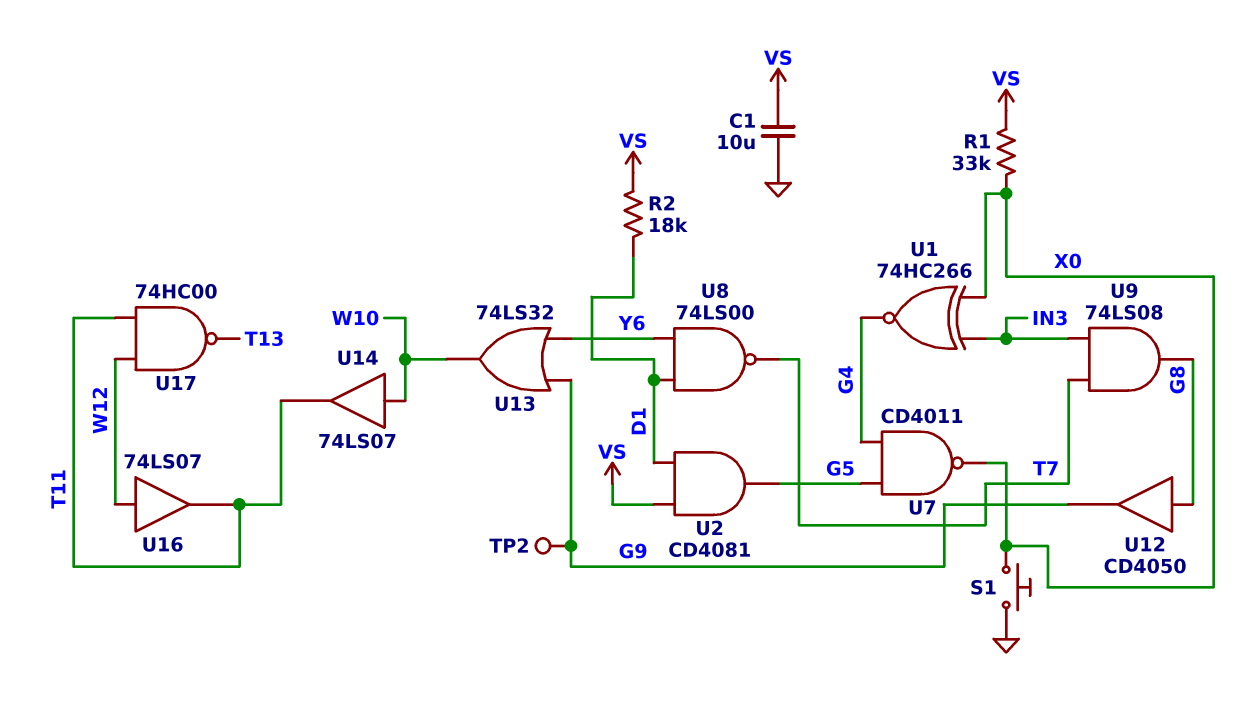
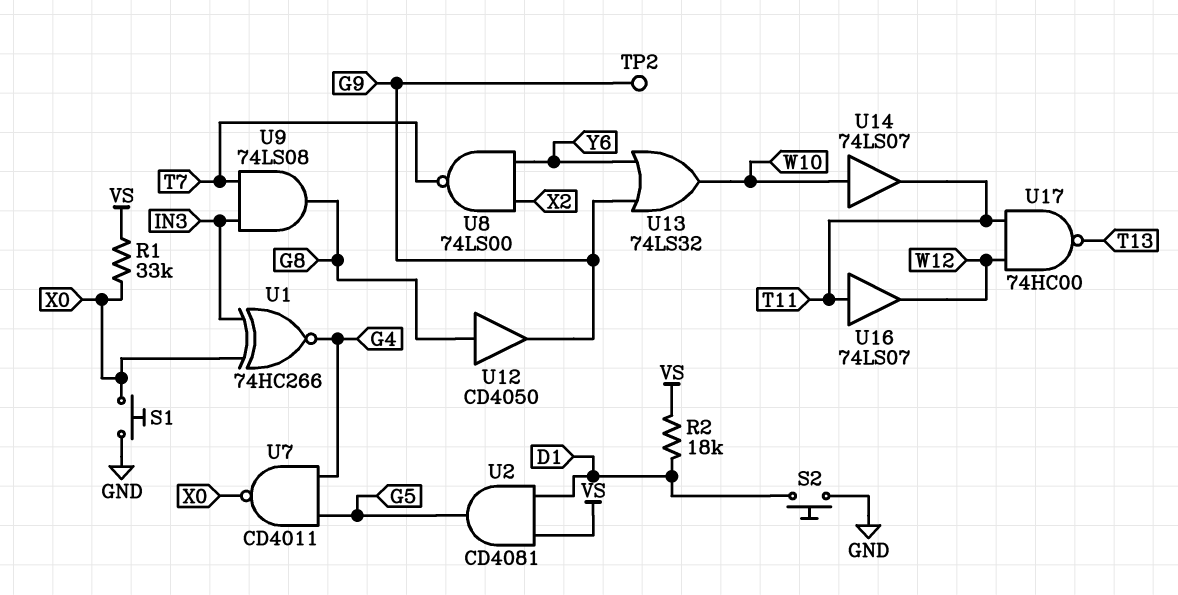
C1: 10uF (GND, VS) -> none
S2: none -> button (D1, GND)
U8: NAND 74LS00 (in D1, in Y6, out T7) -> NAND 74LS00 (in X2, in Y6, out T7)
U16: buffer 74LS07 (in W12, out T11) -> buffer 74LS07 (in T11, out W12)

